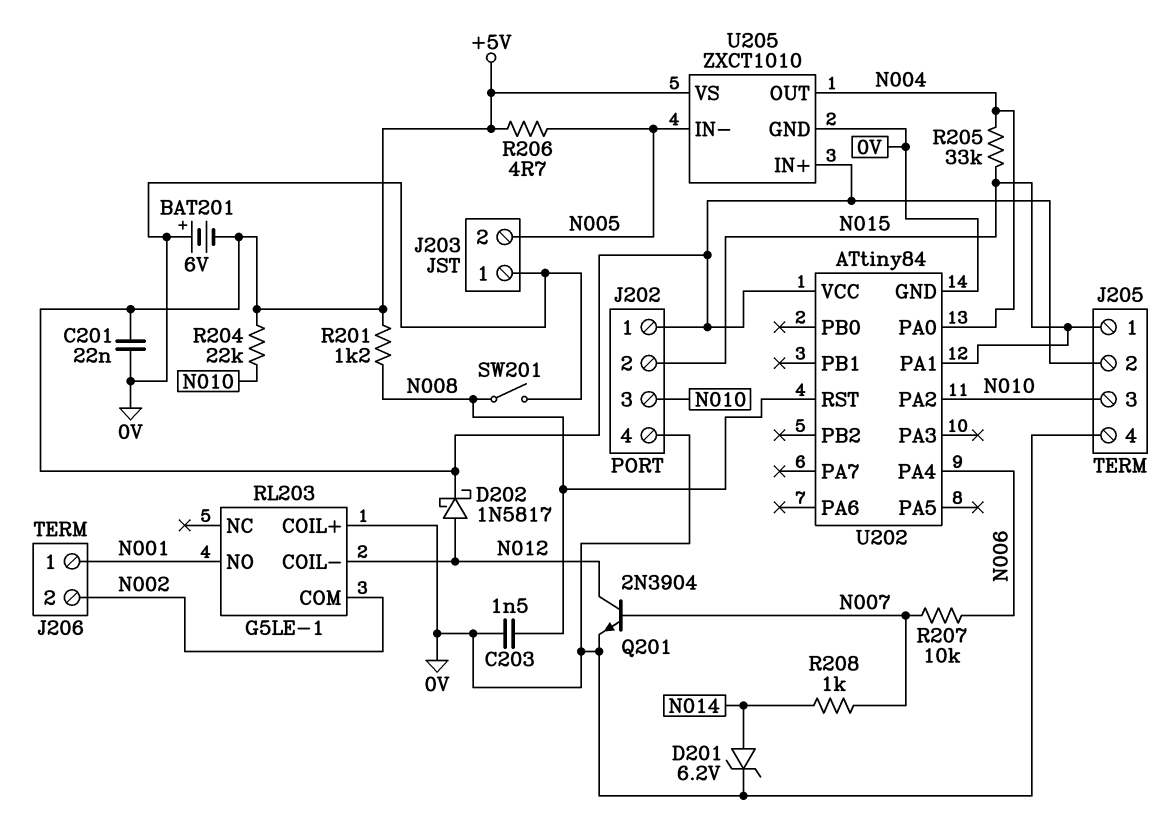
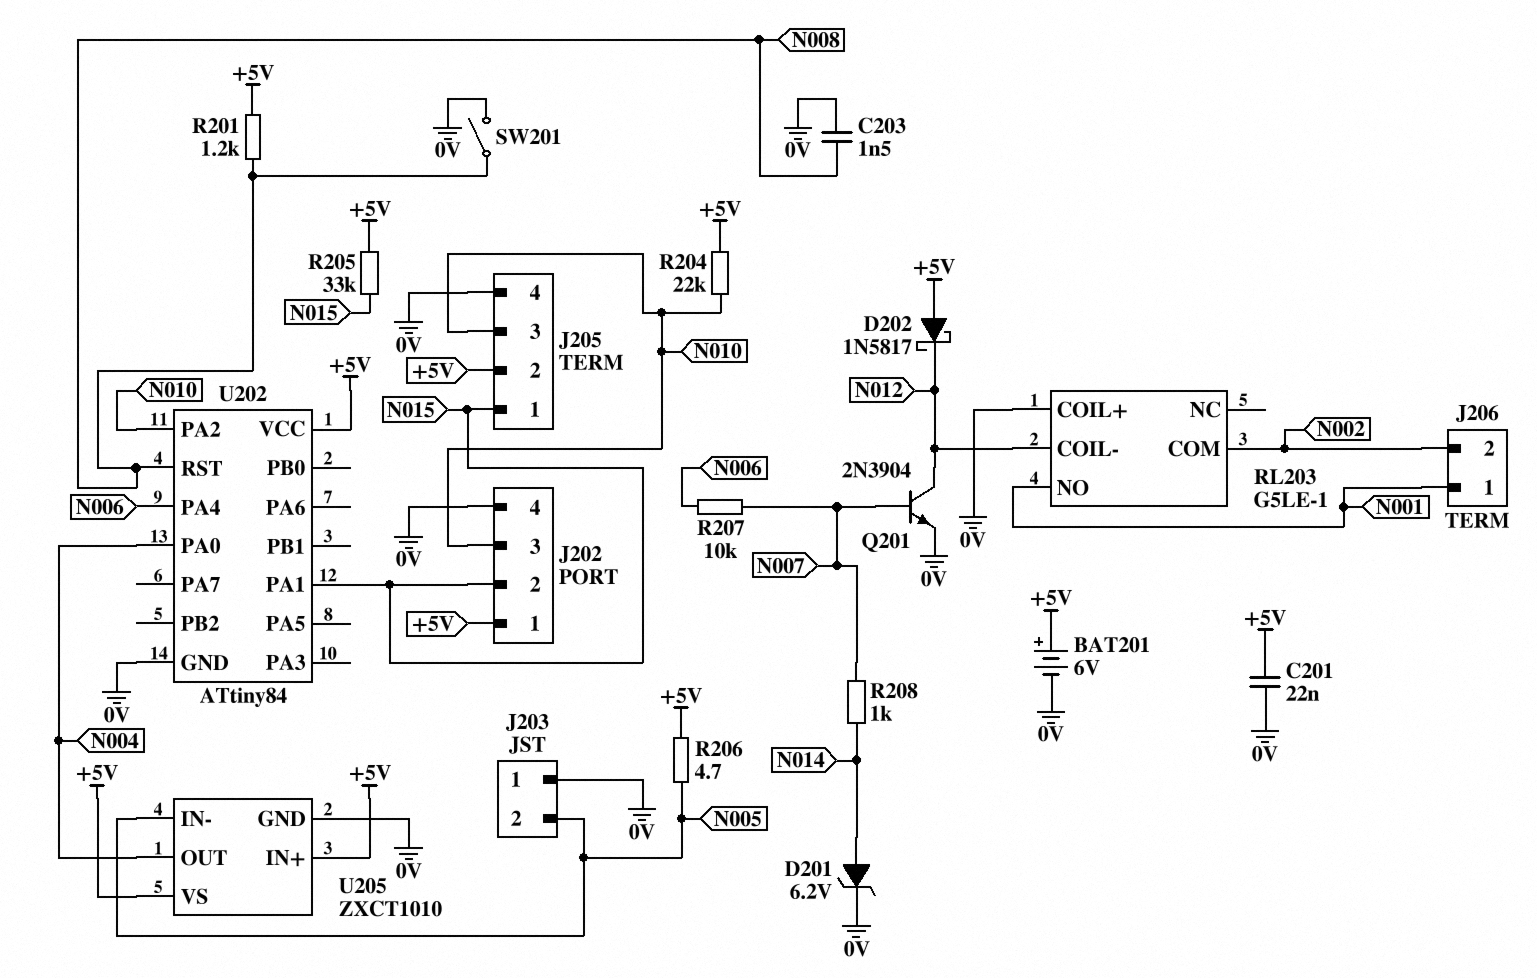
BAT201: 6V (plus 0V, minus +5V) -> 6V (plus +5V, minus 0V)
D202: schottky 1N5817 (A N012, K +5V) -> schottky 1N5817 (A +5V, K N012)
R205: 33k (N004, N015) -> 33k (+5V, N015)

